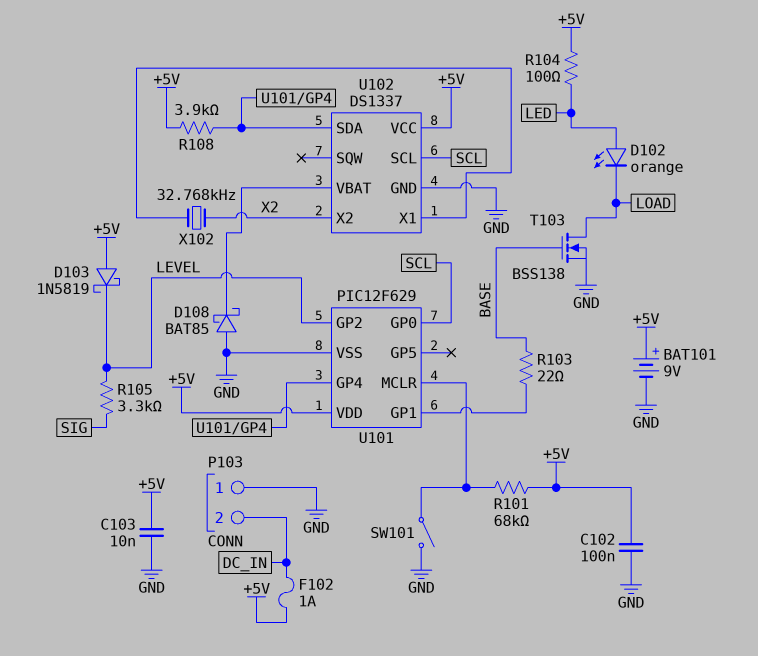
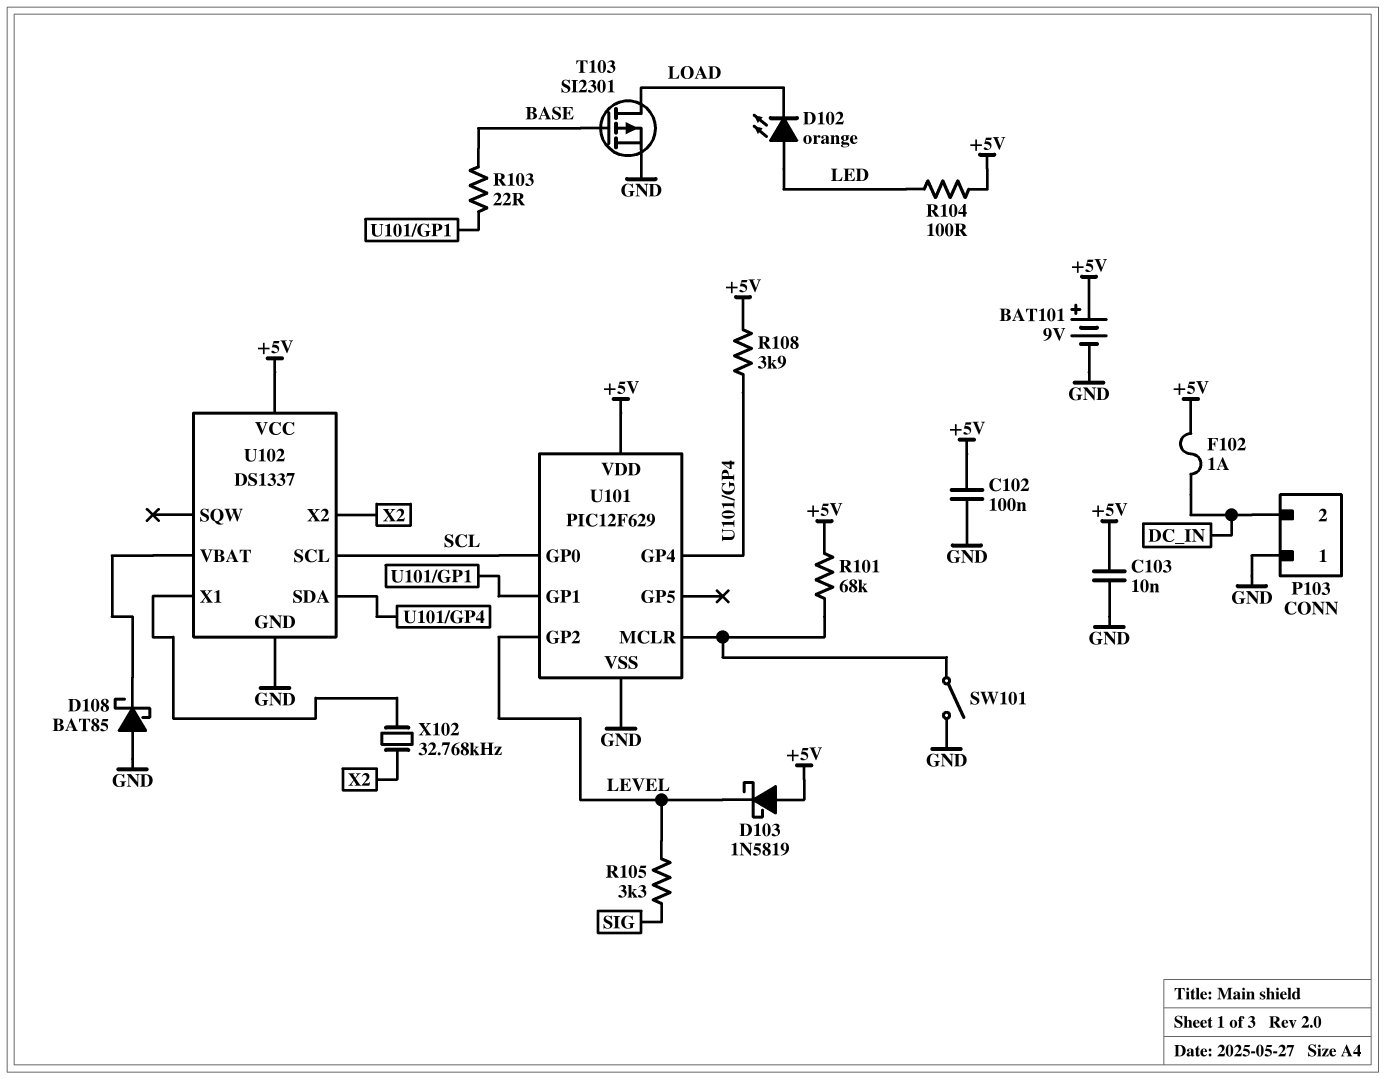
T103: NMOS BSS138 (G BASE, D LOAD, S GND) -> PMOS SI2301 (G BASE, D LOAD, S GND)

